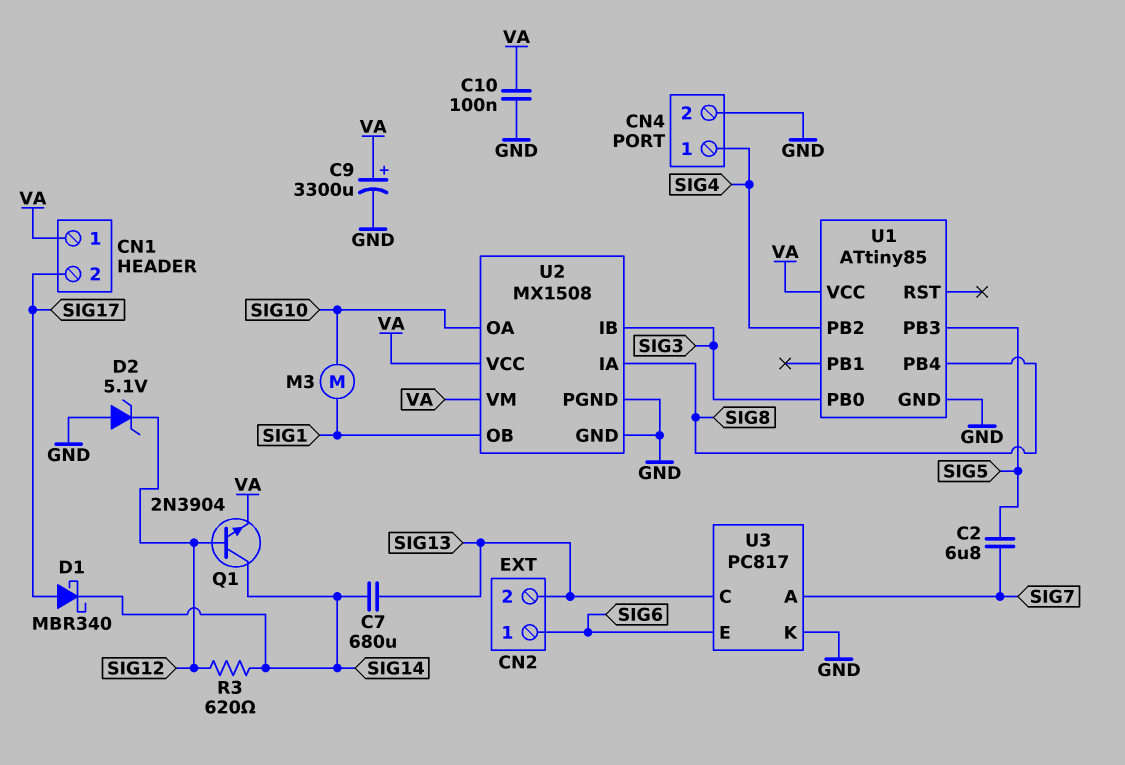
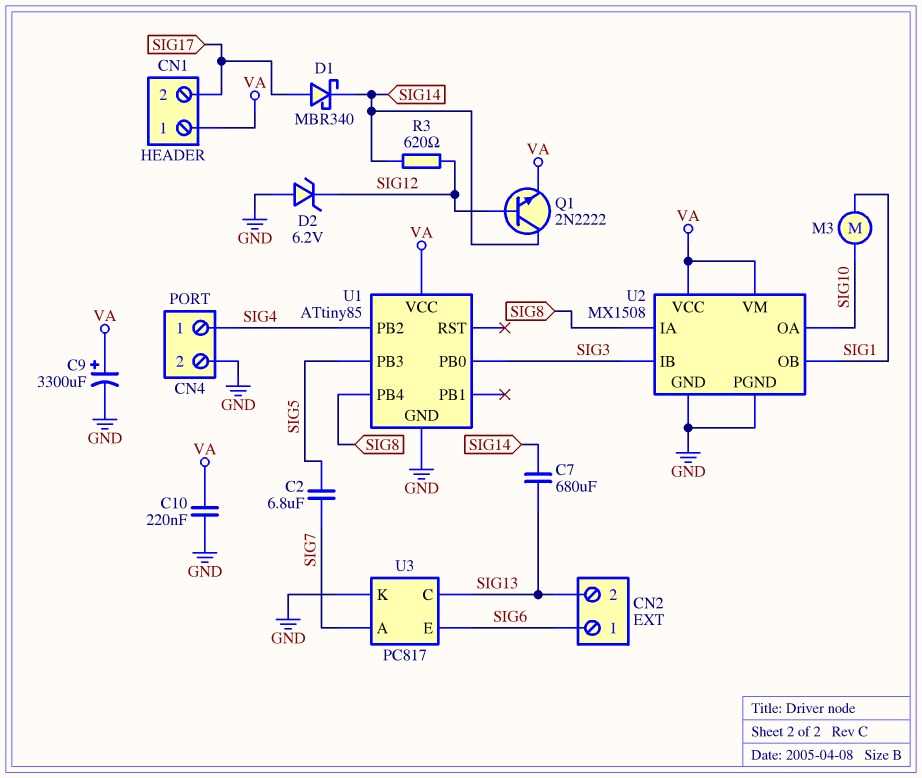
C10: 100nF (GND, VA) -> 220nF (GND, VA)
D2: zener 5.1V (A GND, K SIG12) -> zener 6.2V (A GND, K SIG12)
Q1: NPN 2N3904 (B SIG12, C SIG14, E VA) -> NPN 2N2222 (B SIG12, C SIG14, E VA)

